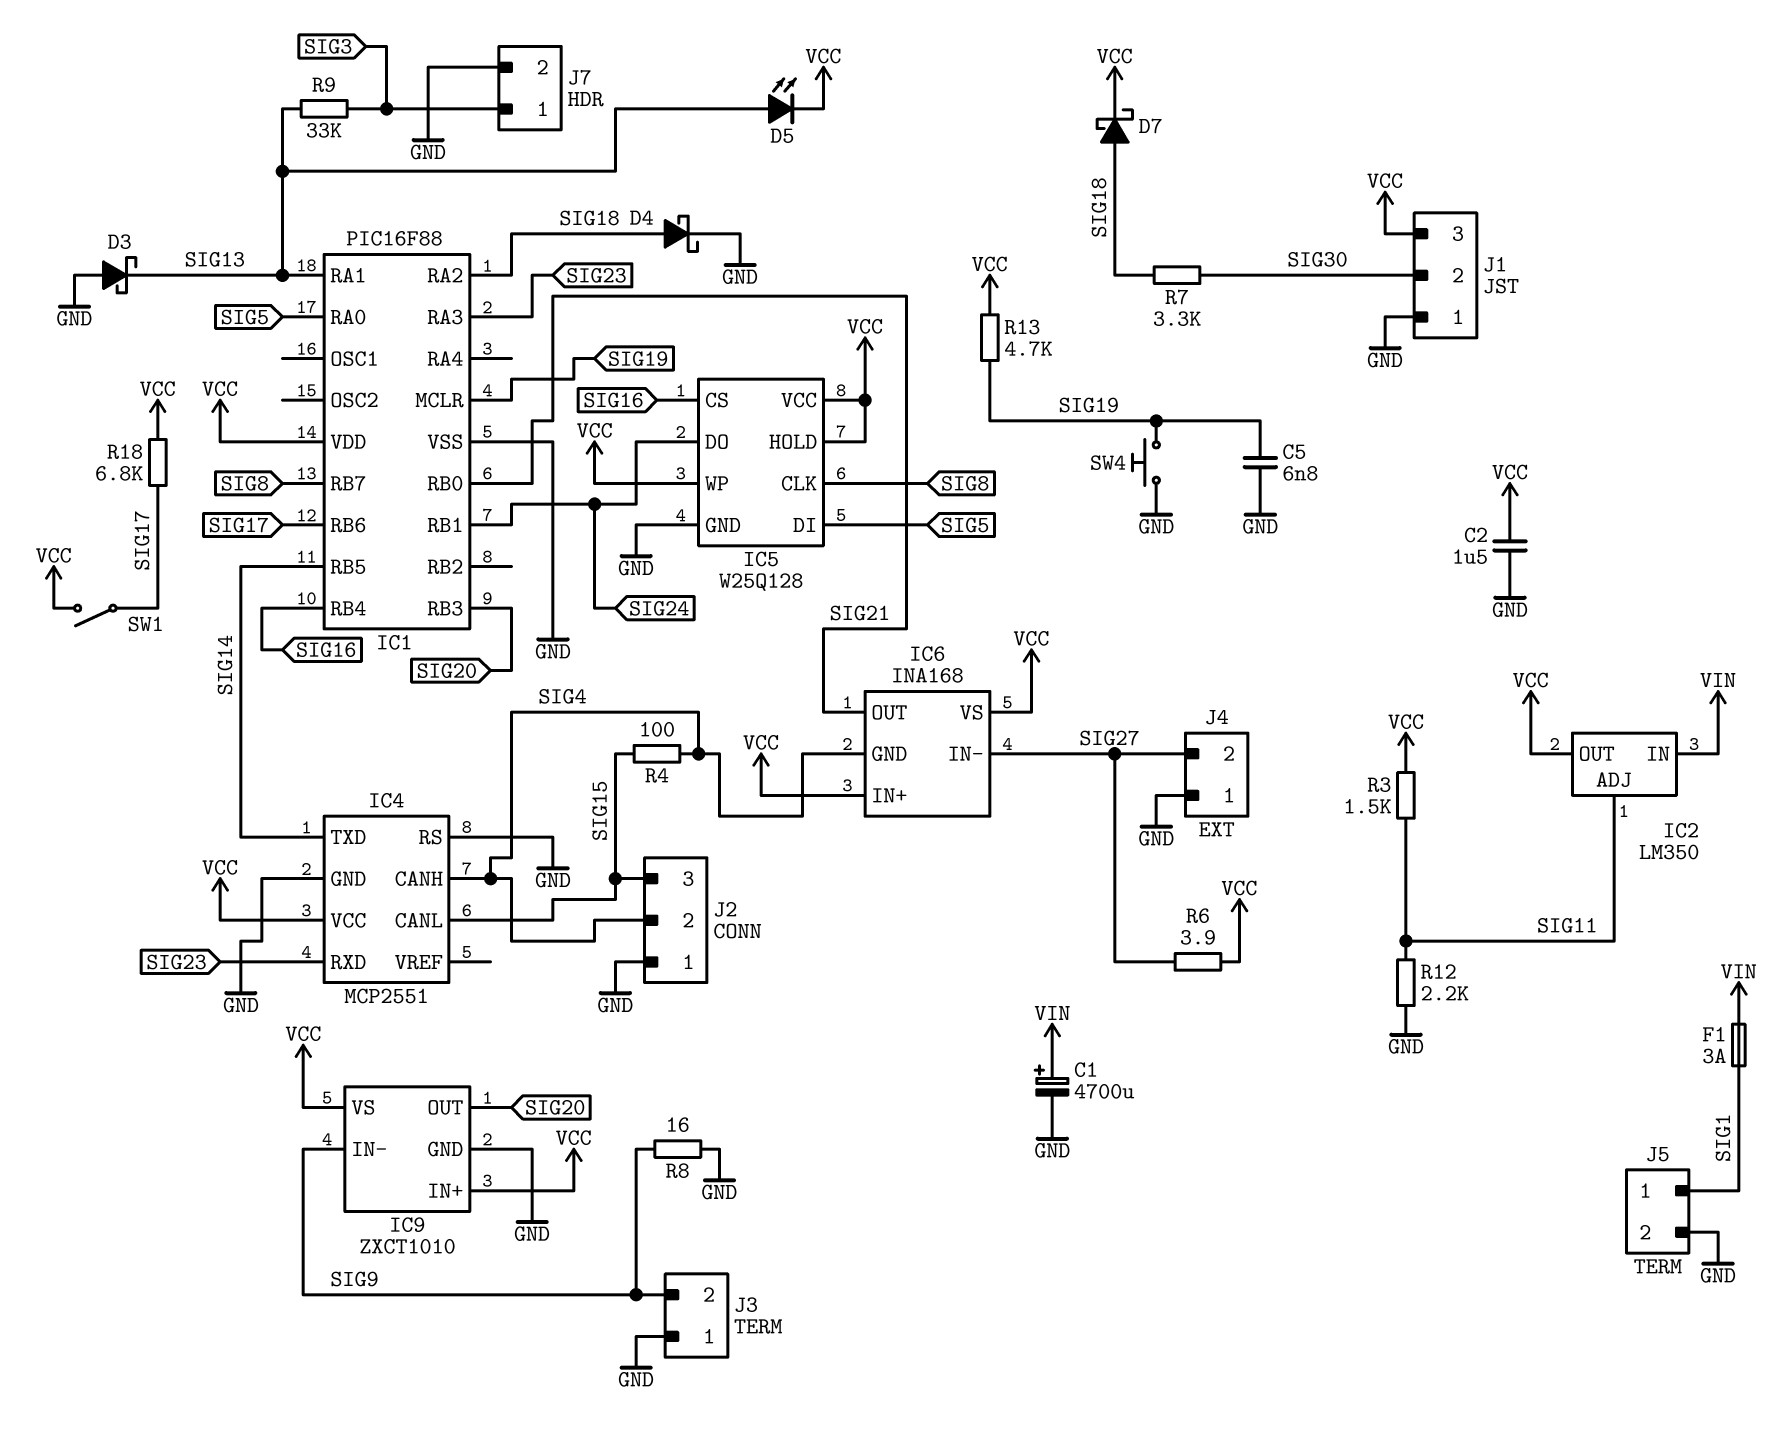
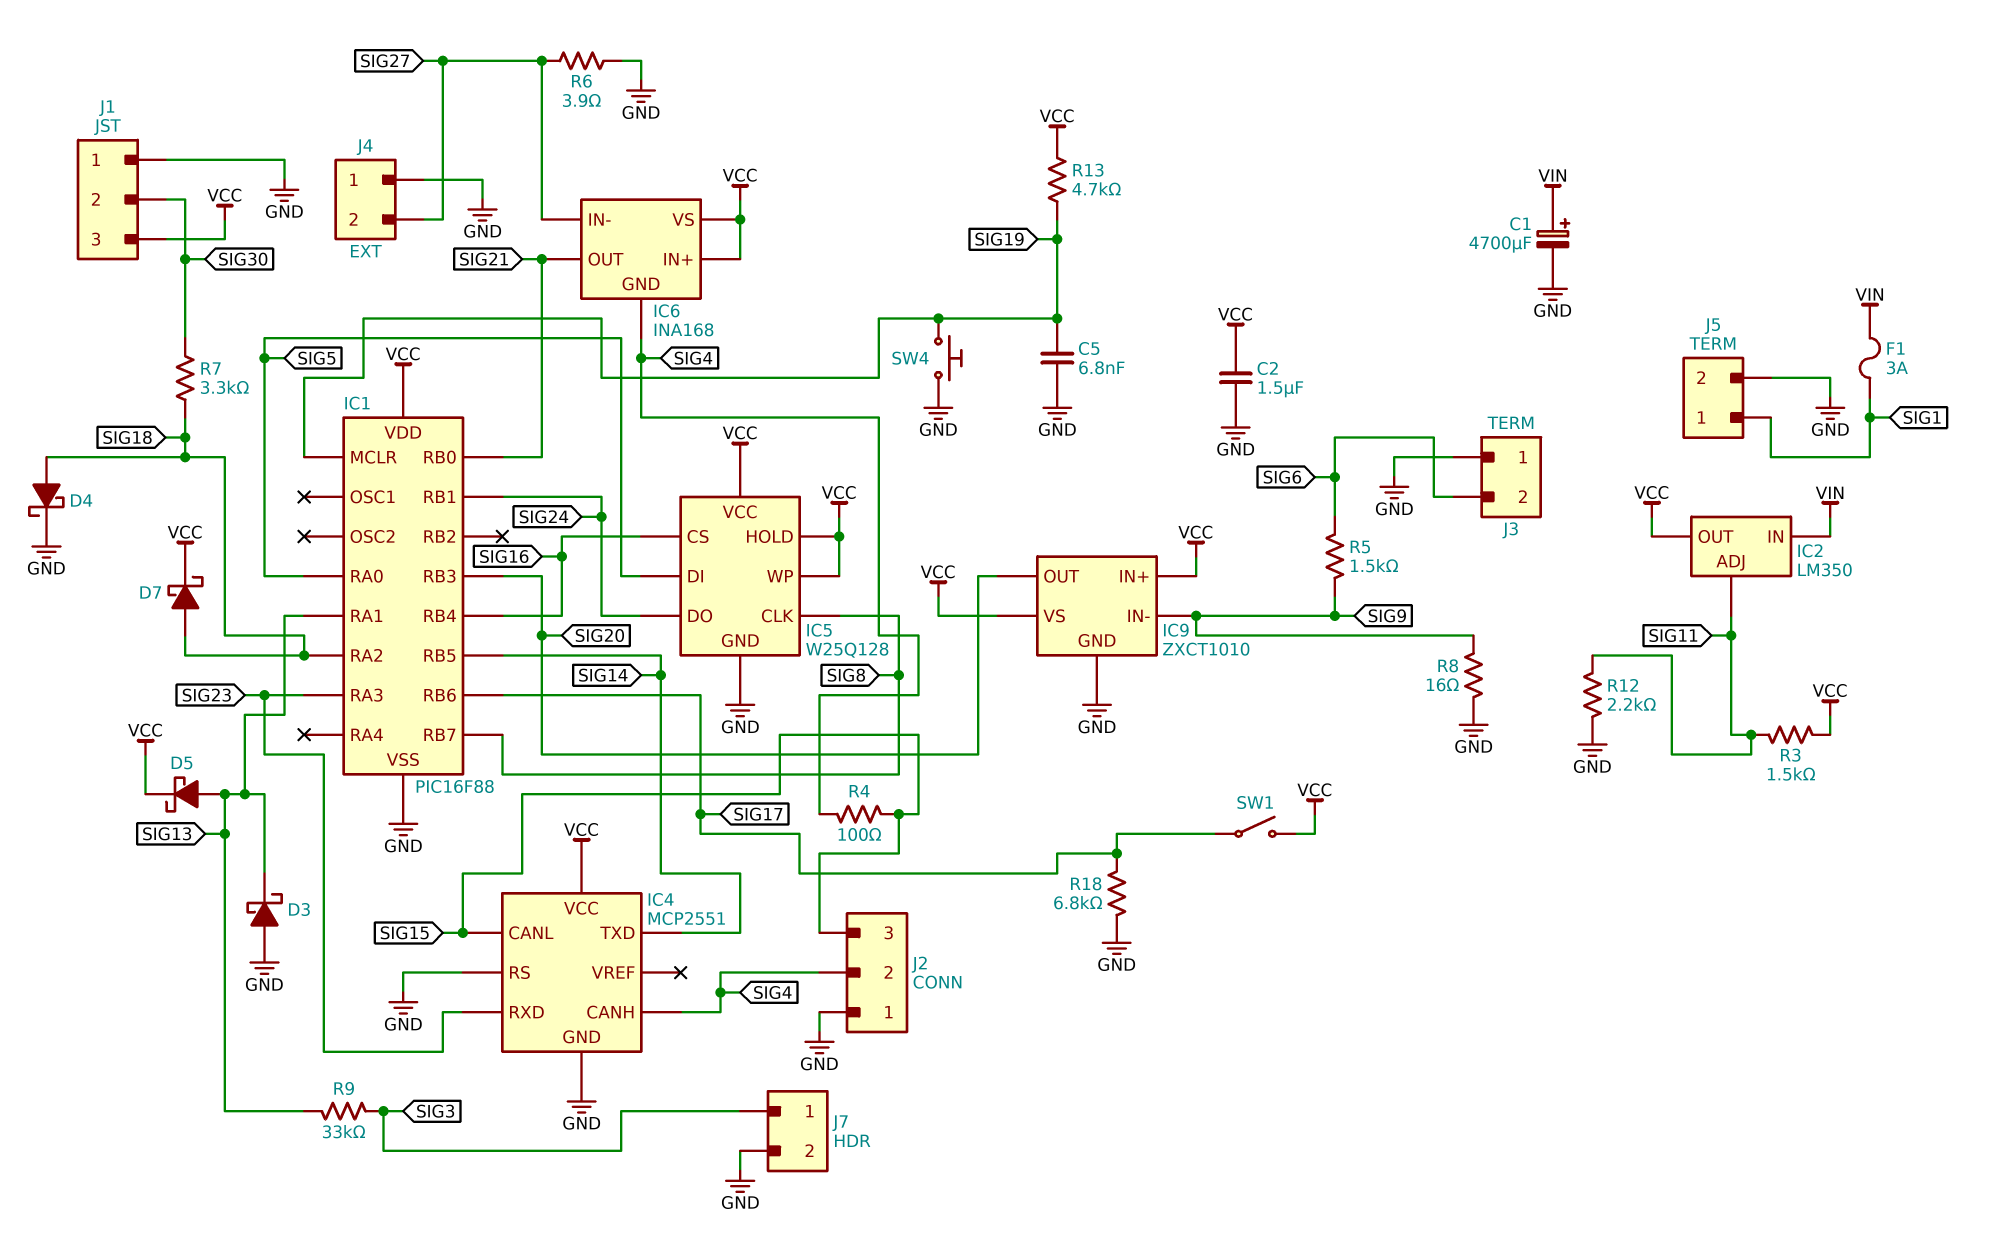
D5: LED (A SIG13, K VCC) -> schottky (A SIG13, K VCC)
J3 pin 2: SIG9 -> SIG6
R5: none -> 1.5k (SIG6, SIG9)
R6: 3.9 (SIG27, VCC) -> 3.9 (GND, SIG27)
R18: 6.8k (SIG17, VCC) -> 6.8k (GND, SIG17)

